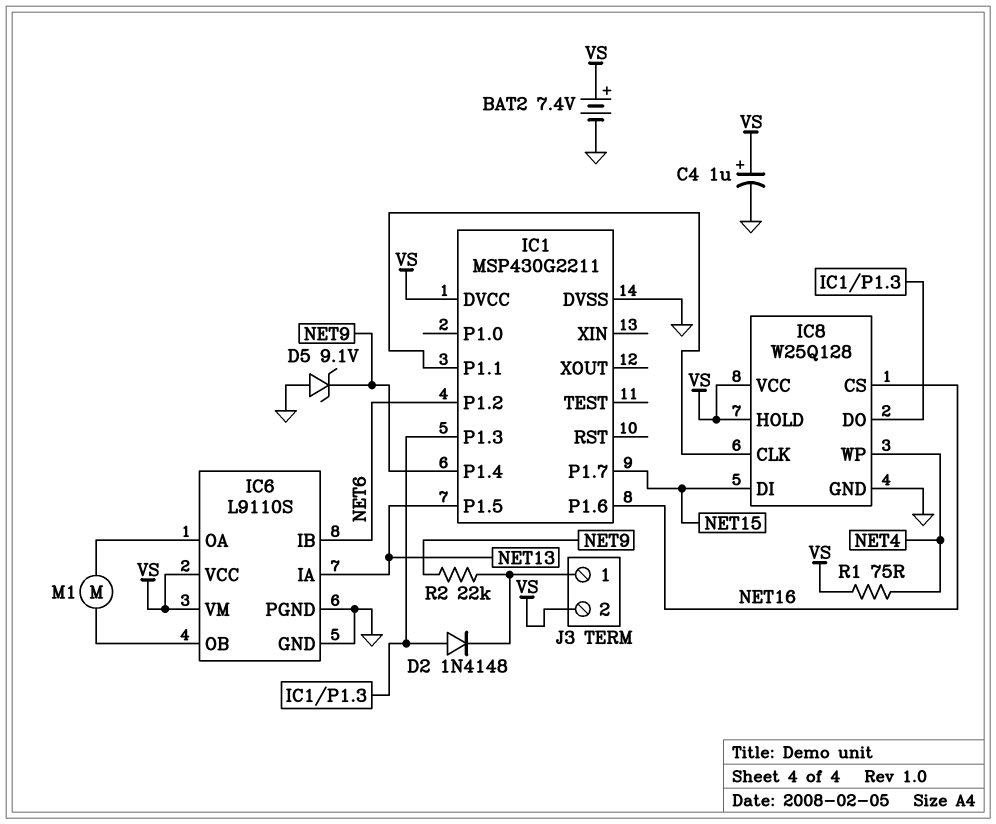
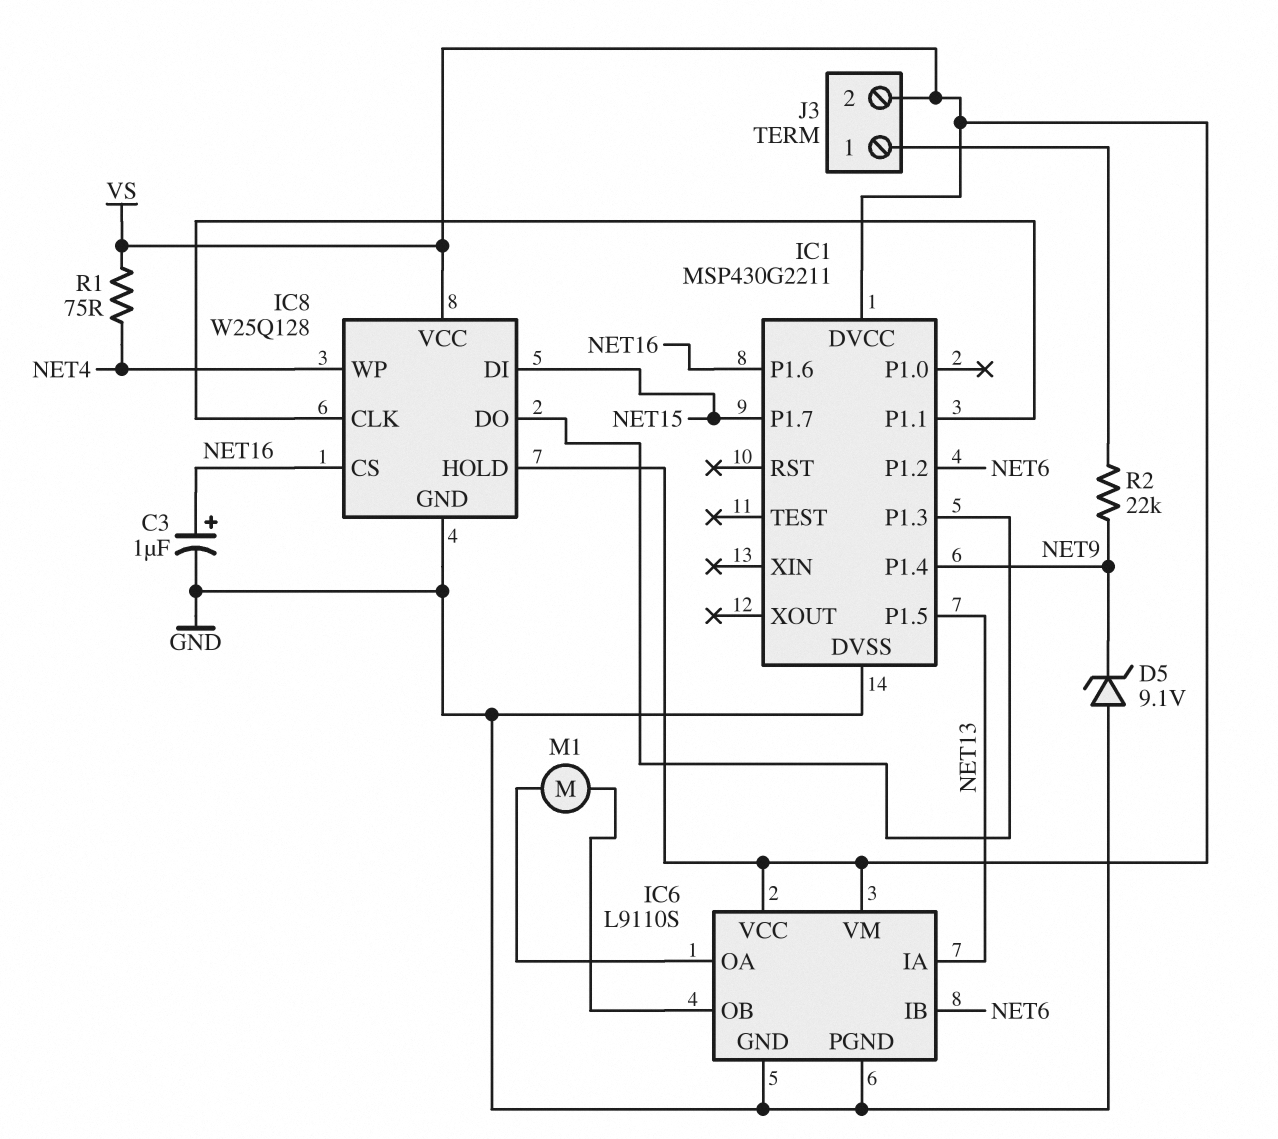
BAT2: 7.4V (plus VS, minus GND) -> none
C3: none -> 1uF (plus NET16, minus GND)
C4: 1uF (plus VS, minus GND) -> none
D2: diode 1N4148 (A IC1/P1.3, K J3/1) -> none

